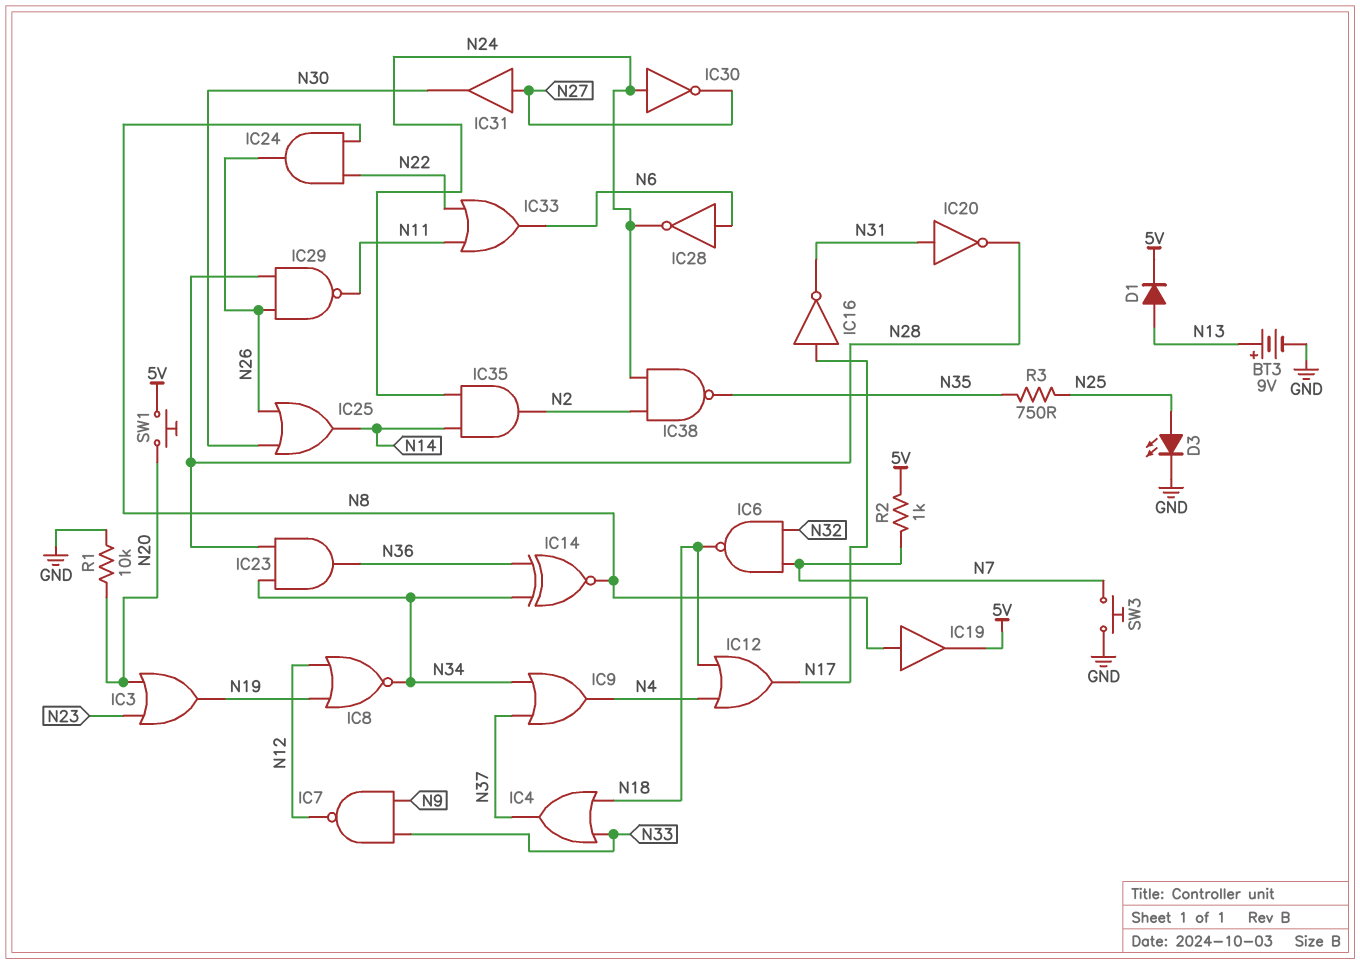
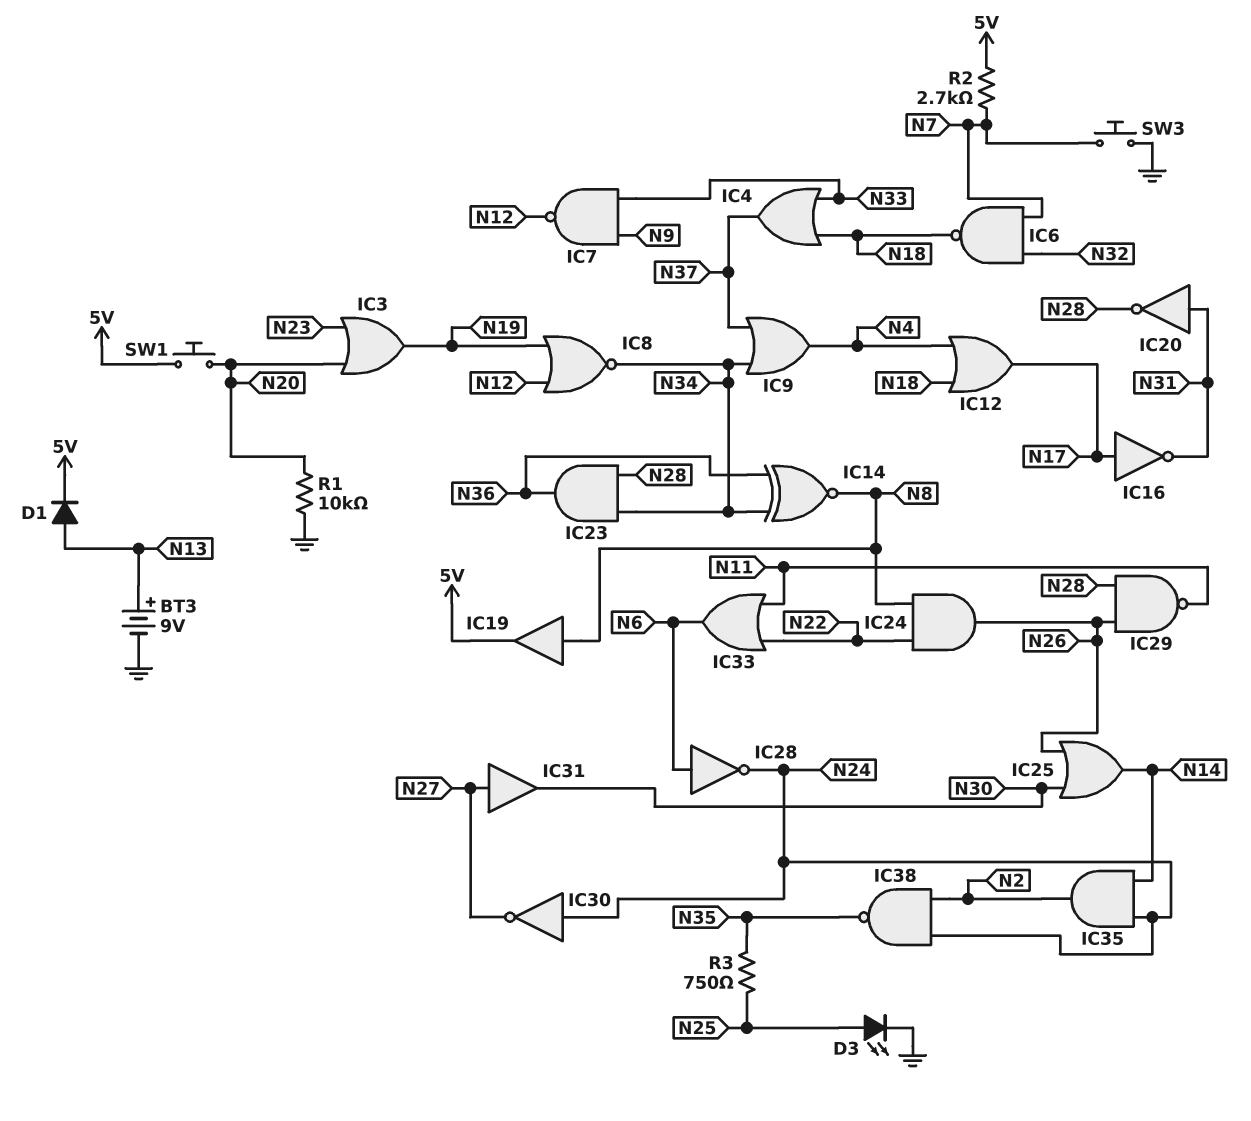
R2: 1k (5V, N7) -> 2.7k (5V, N7)

